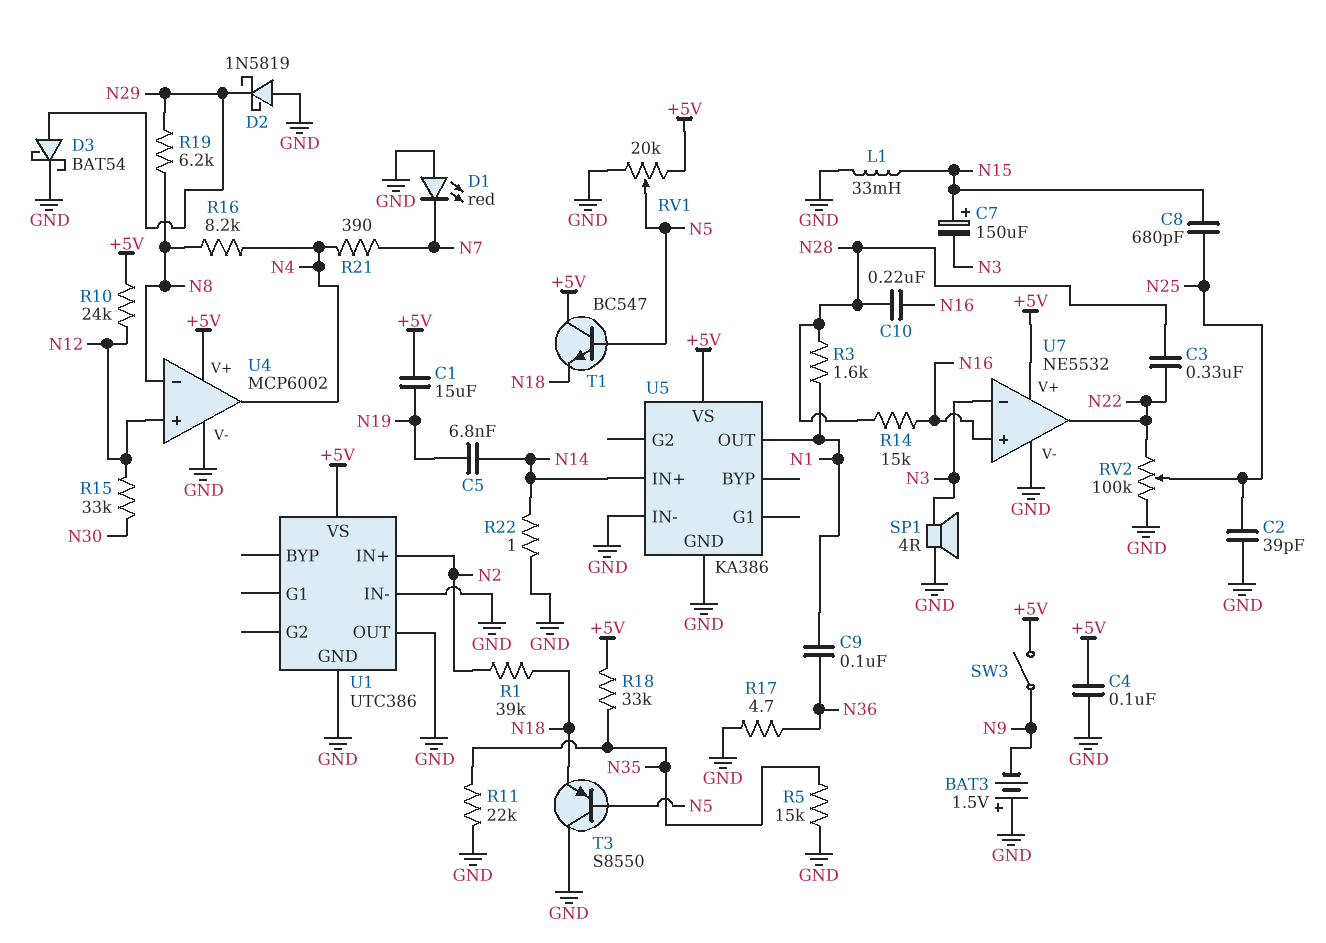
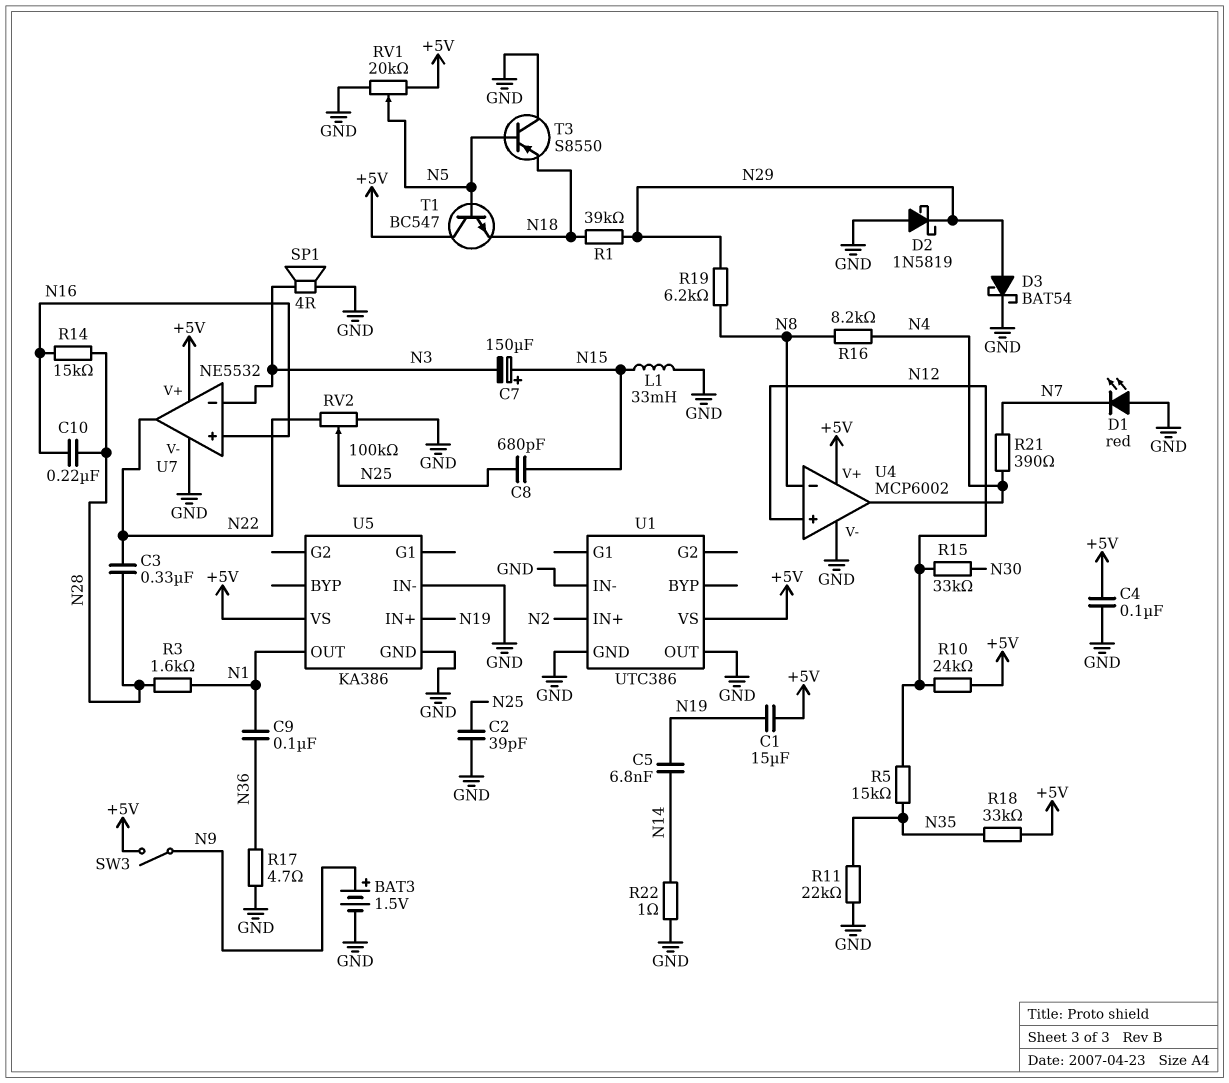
BAT3: 1.5V (plus GND, minus N9) -> 1.5V (plus N9, minus GND)
R1: 39k (N2, N18) -> 39k (N18, N29)
R5: 15k (GND, N35) -> 15k (N12, N35)
U5 pin IN+: N14 -> N19

